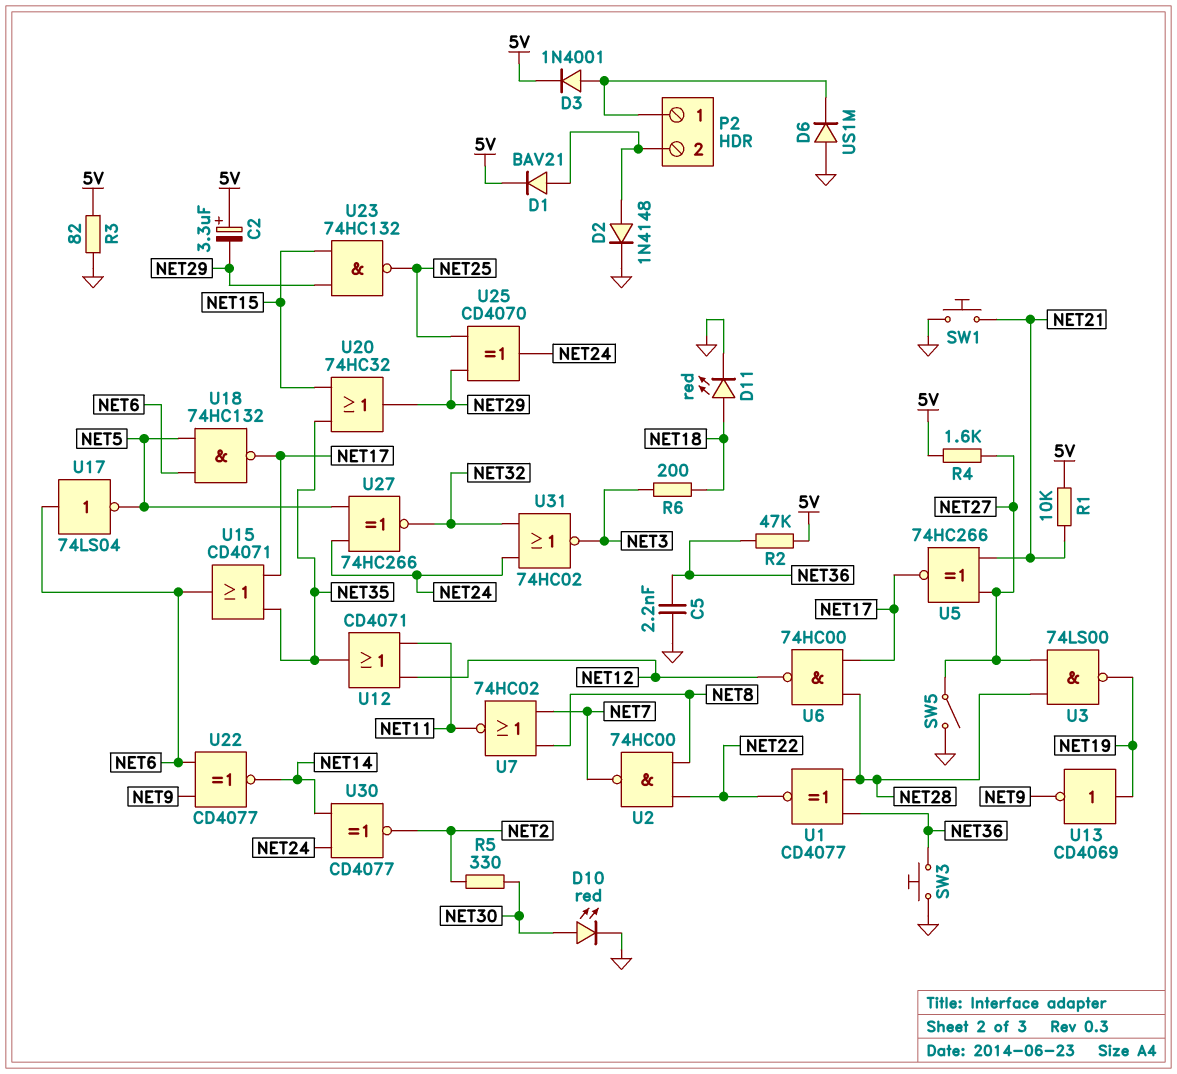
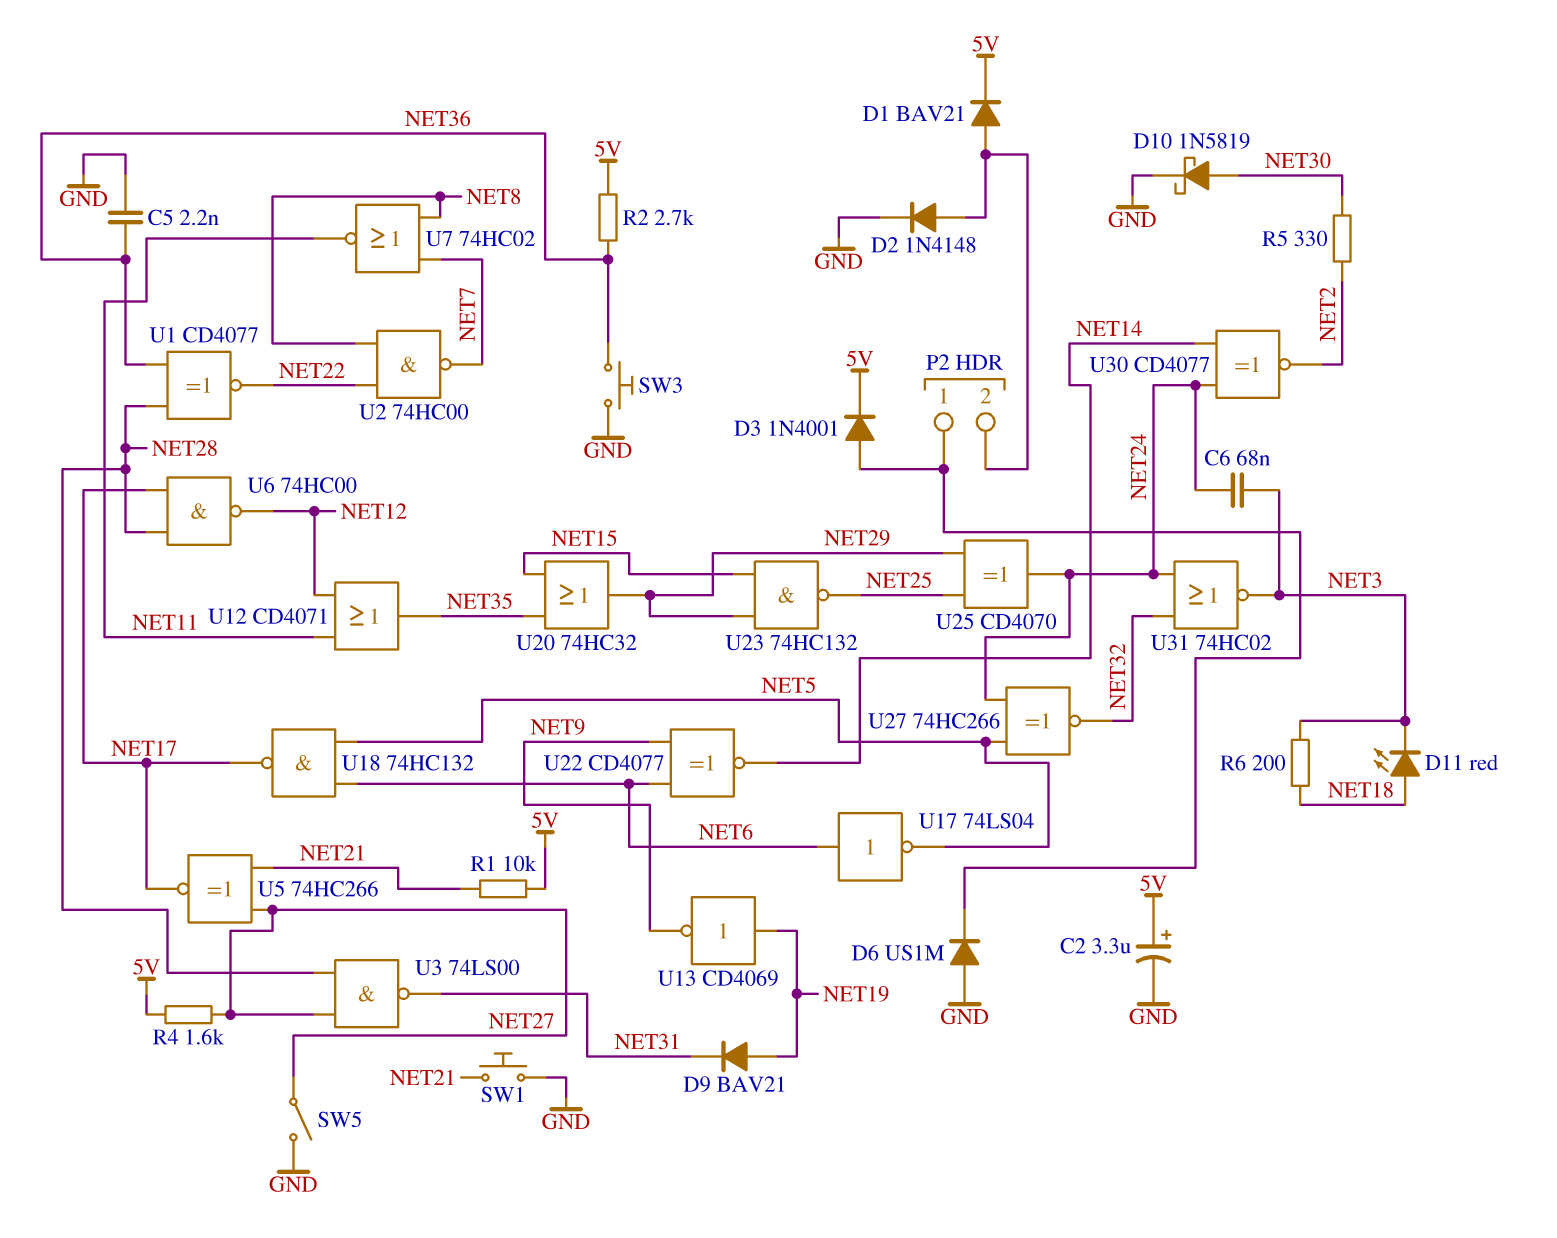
C2: 3.3uF (plus 5V, minus NET29) -> 3.3uF (plus 5V, minus GND)
C6: none -> 68nF (NET3, NET24)
D9: none -> diode BAV21 (A NET19, K NET31)
D10: LED red (A NET30, K GND) -> schottky 1N5819 (A NET30, K GND)
D11: LED red (A NET18, K GND) -> LED red (A NET18, K NET3)
R2: 47k (5V, NET36) -> 2.7k (5V, NET36)
R3: 82 (5V, GND) -> none
U3: NAND 74LS00 (in NET27, in NET28, out NET19) -> NAND 74LS00 (in NET27, in NET28, out NET31)
U15: OR CD4071 (in NET17, in NET35, out NET6) -> none

